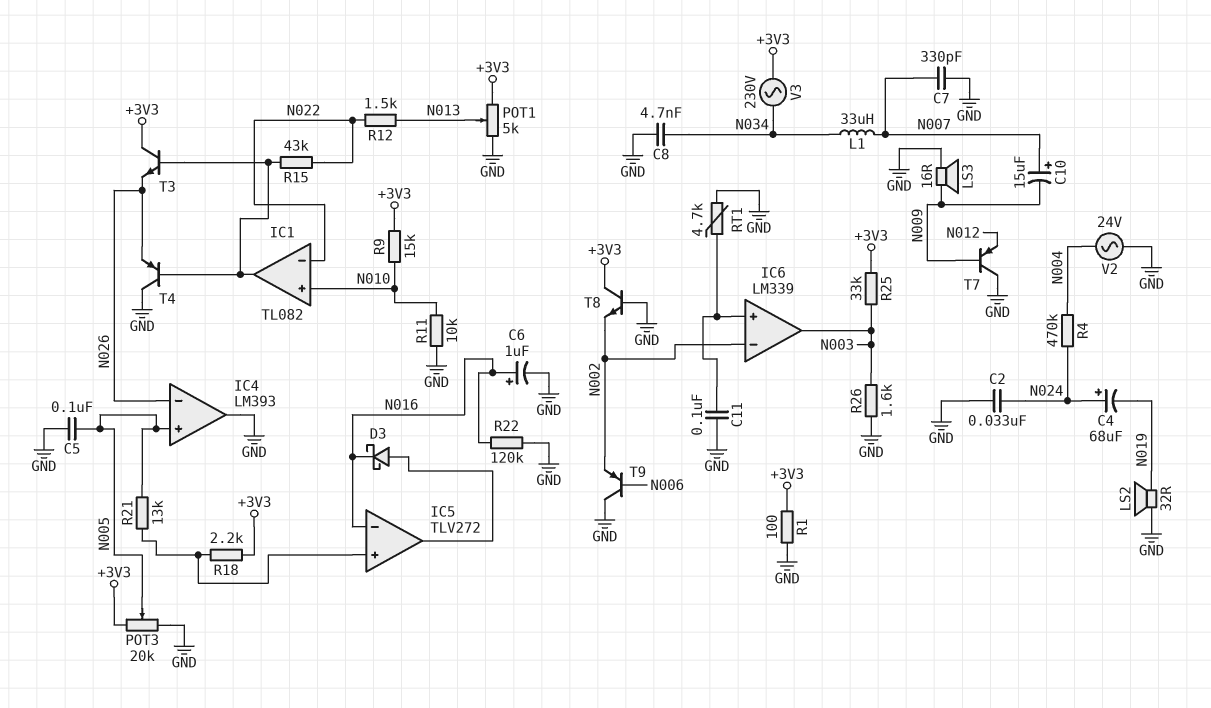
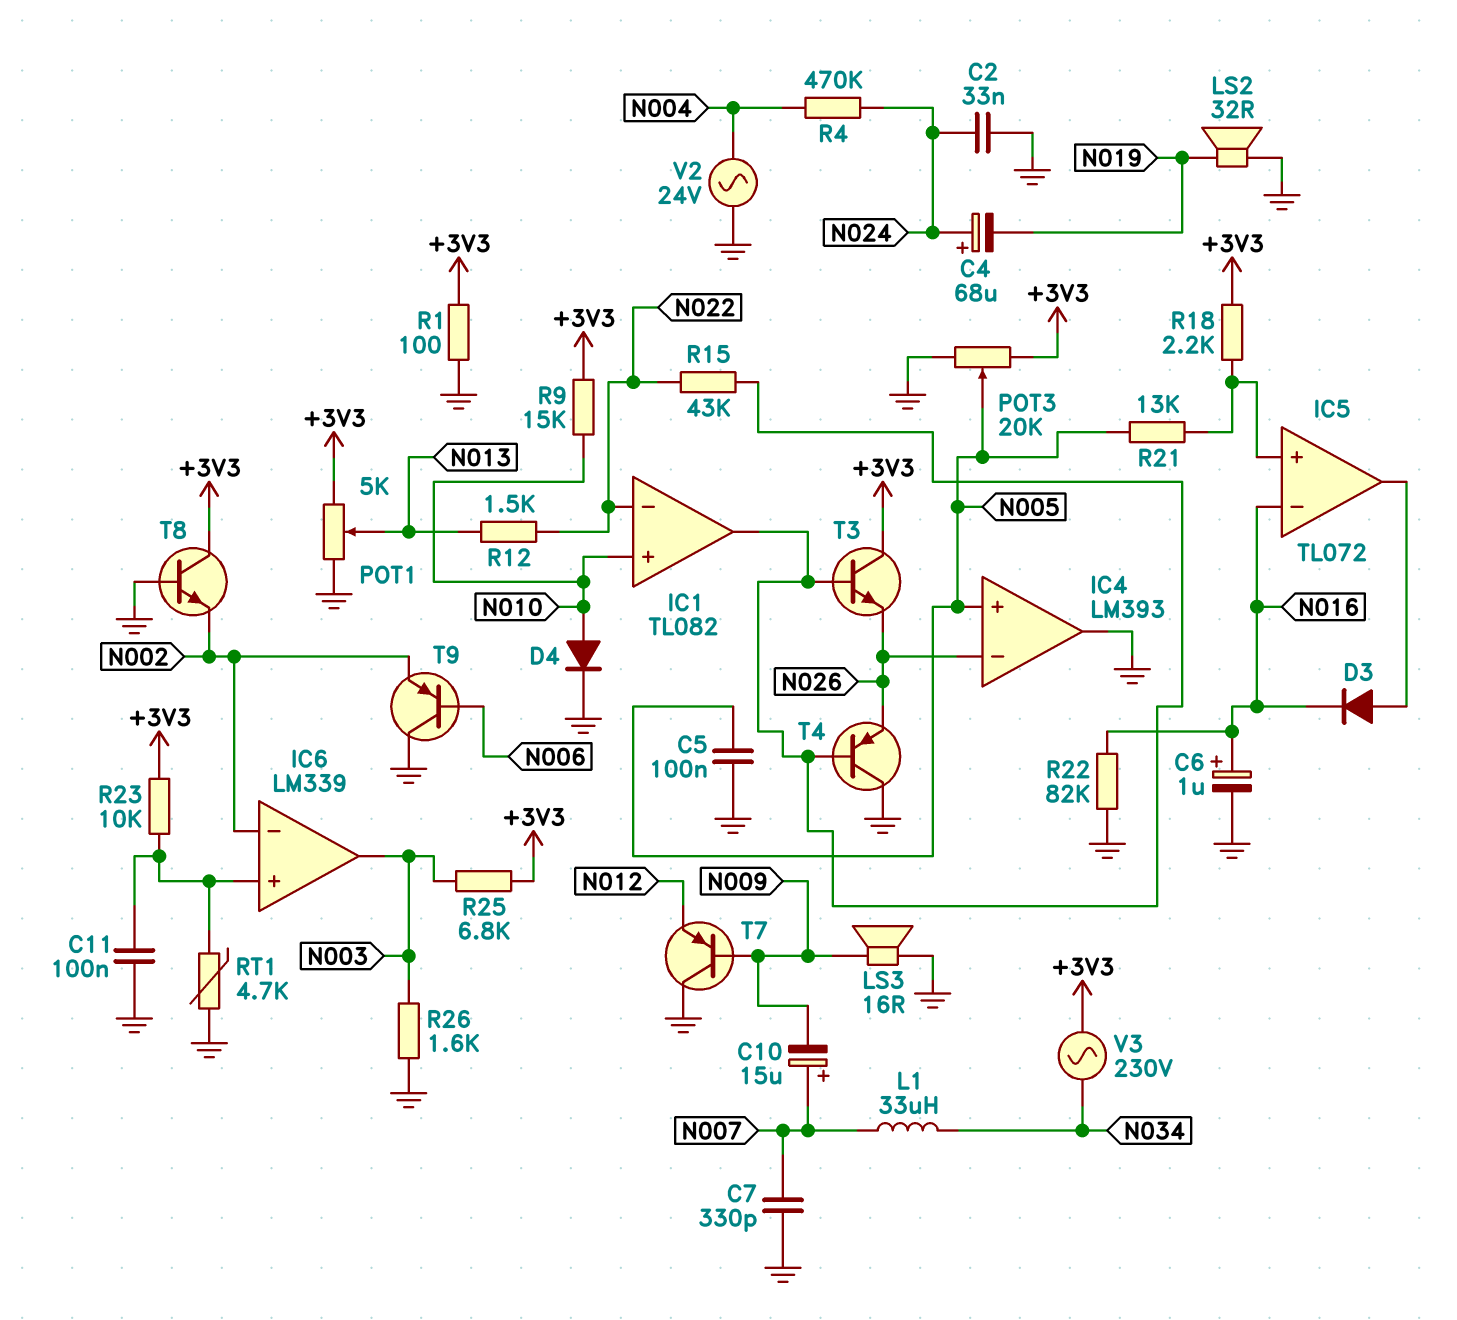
C8: 4.7nF (GND, N034) -> none
D3: schottky (A IC5/out, K N016) -> diode (A IC5/out, K N016)
D4: none -> diode (A N010, K GND)
IC5: TLV272 -> TL072
R11: 10k (GND, N010) -> none
R22: 120k (GND, N016) -> 82k (GND, N016)
R23: none -> 10k (+3V3, IC6/in+)
R25: 33k (+3V3, N003) -> 6.8k (+3V3, N003)

